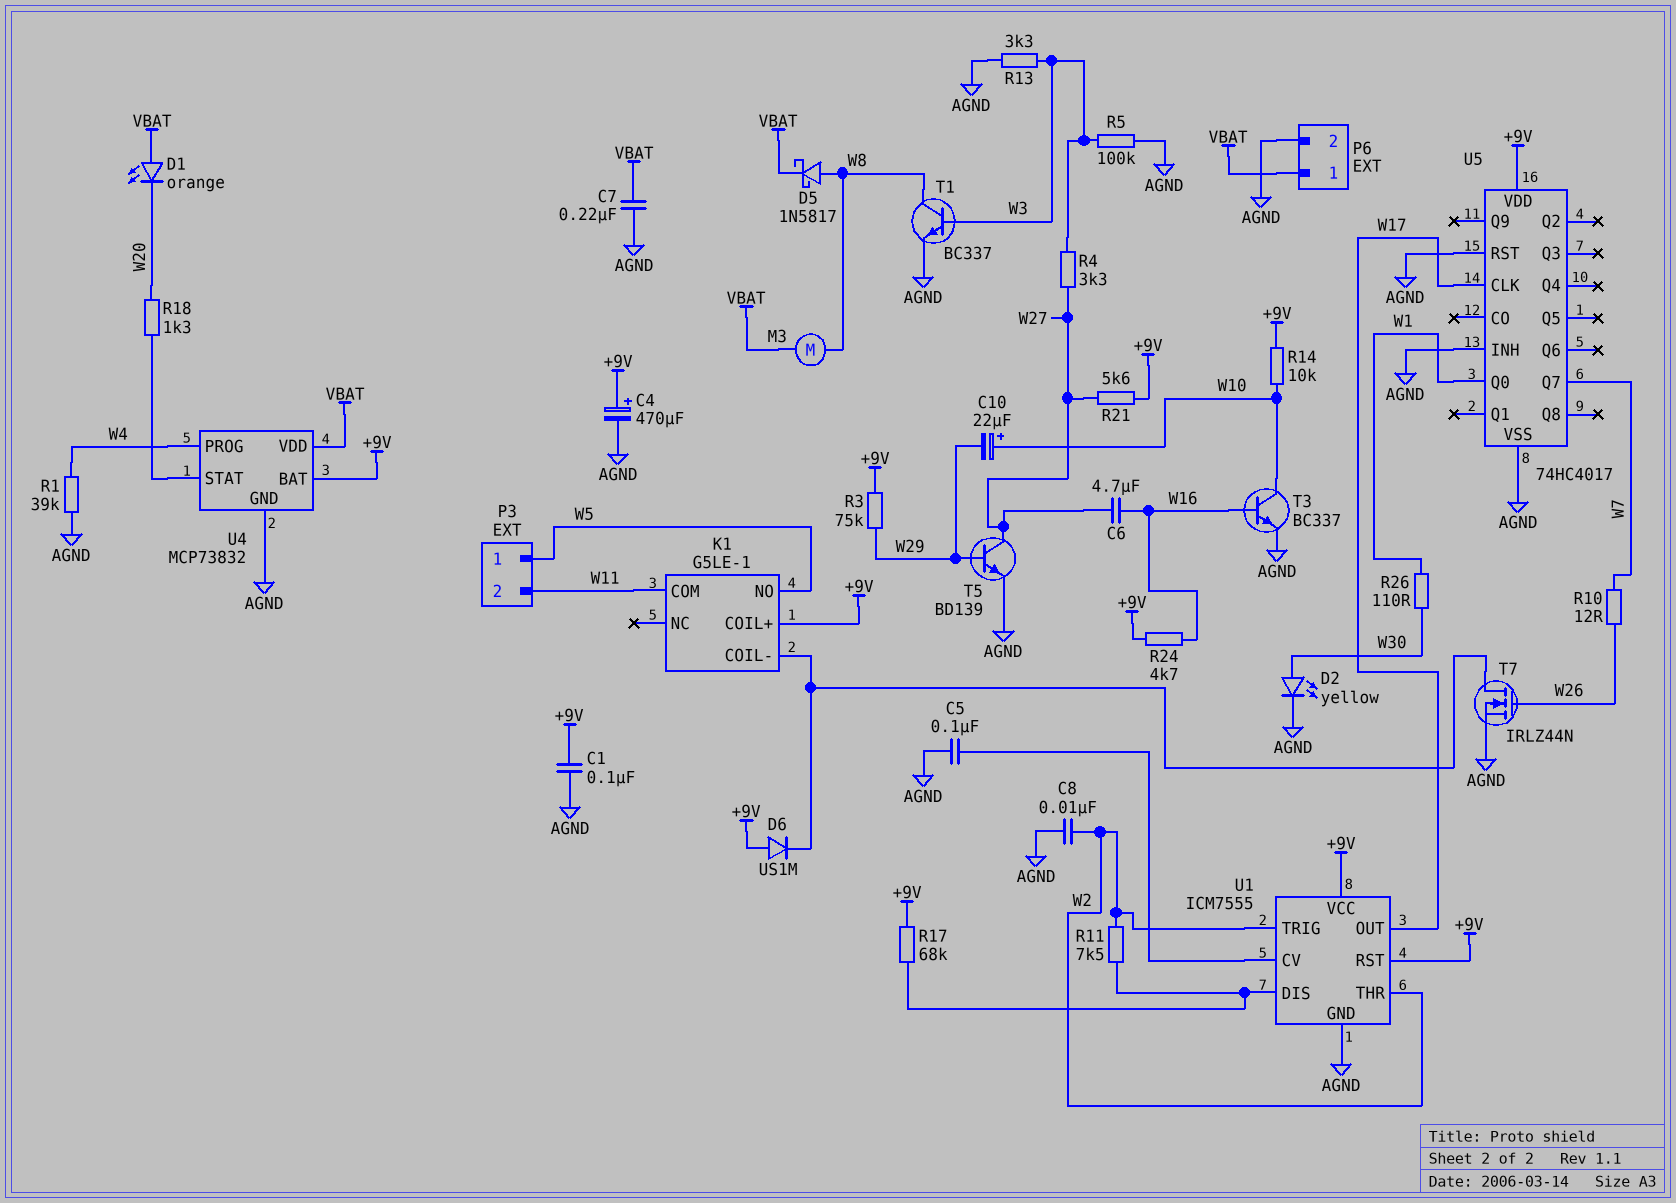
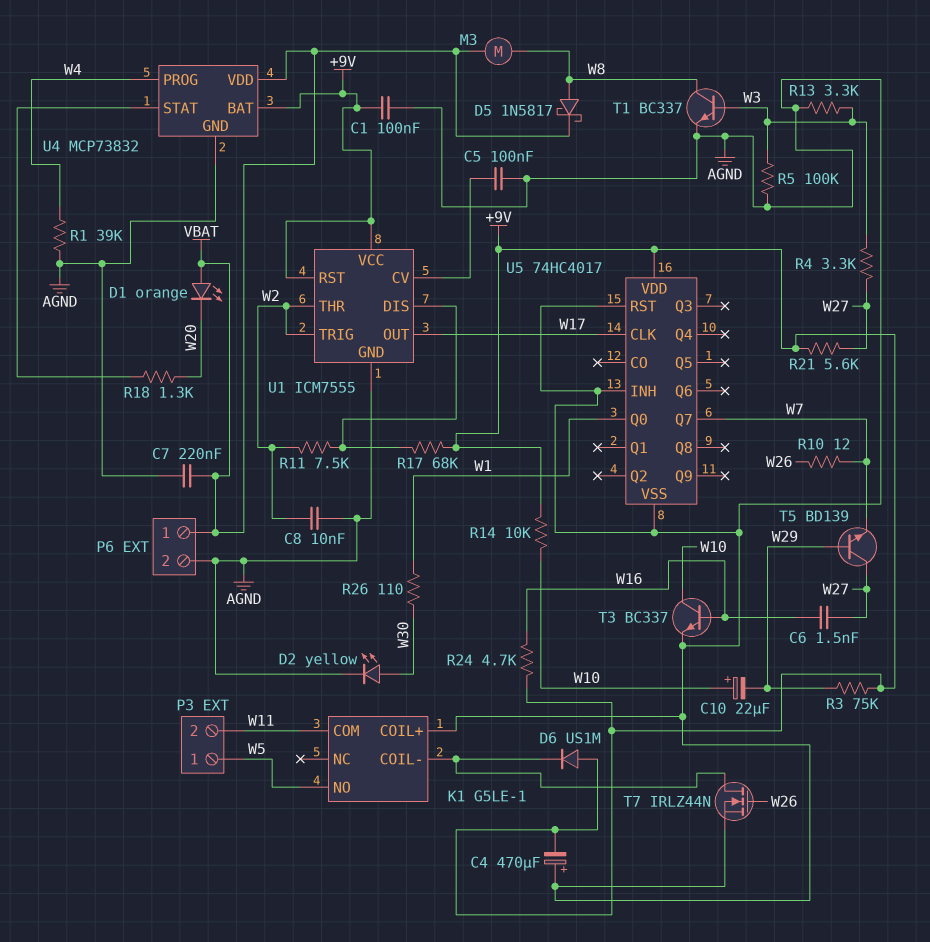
C4: 470uF (plus +9V, minus AGND) -> 470uF (plus AGND, minus +9V)
C6: 4.7uF (W16, W27) -> 1.5nF (W16, W27)
K1 pin COIL+: +9V -> AGND
T5: NPN BD139 (B W29, C W27, E AGND) -> NPN BD139 (B W29, C W27, E W7)

